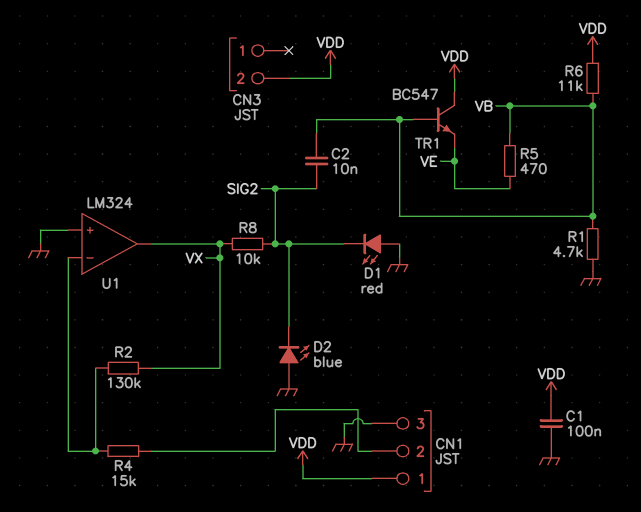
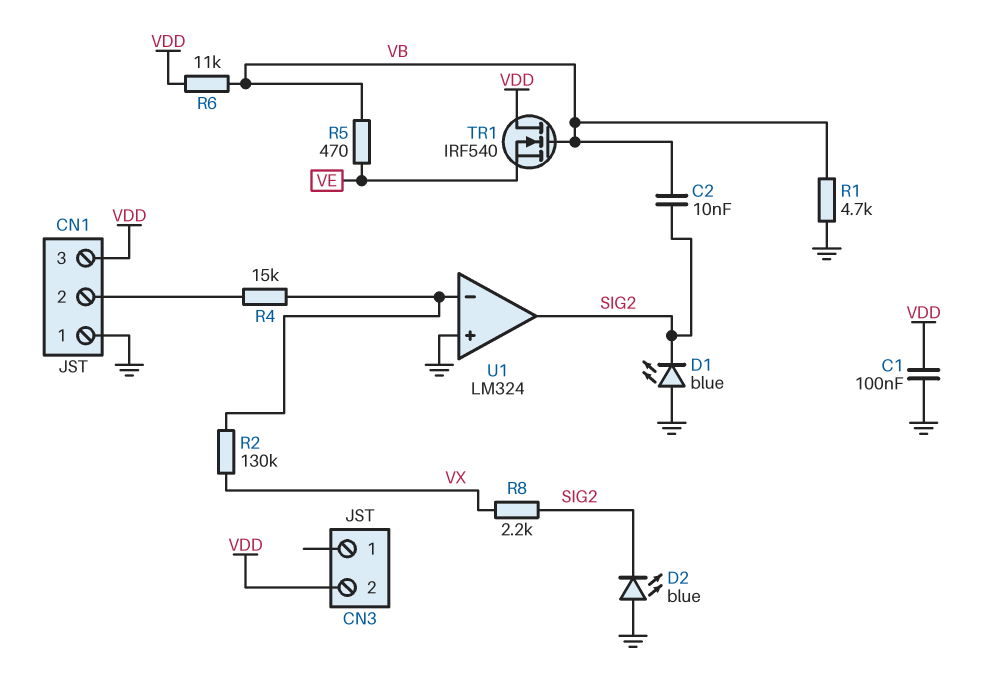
CN1 pin 1: VDD -> GND
CN1 pin 3: GND -> VDD
D1: LED red (A GND, K SIG2) -> LED blue (A GND, K SIG2)
R8: 10k (SIG2, VX) -> 2.2k (SIG2, VX)
TR1: NPN BC547 (B VB, C VDD, E VE) -> NMOS IRF540 (G VB, D VDD, S VE)
U1 pin out: VX -> SIG2

